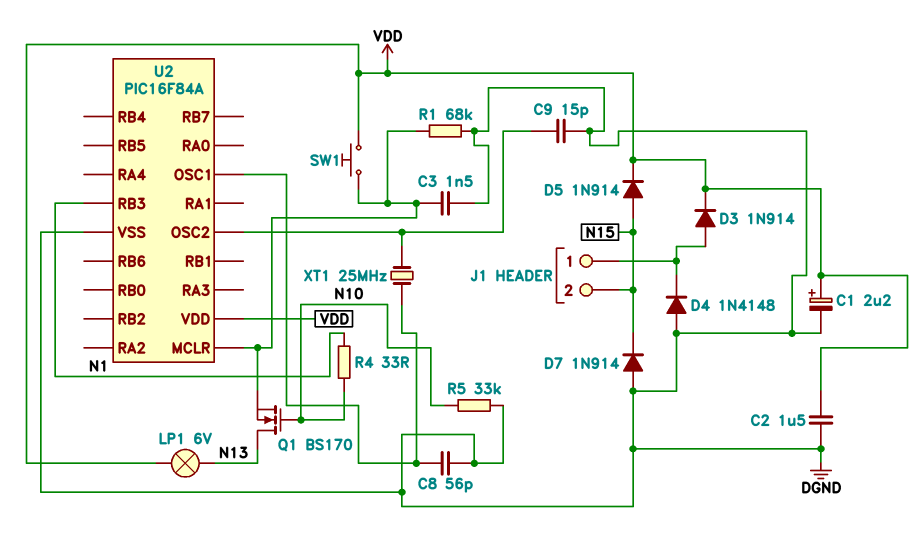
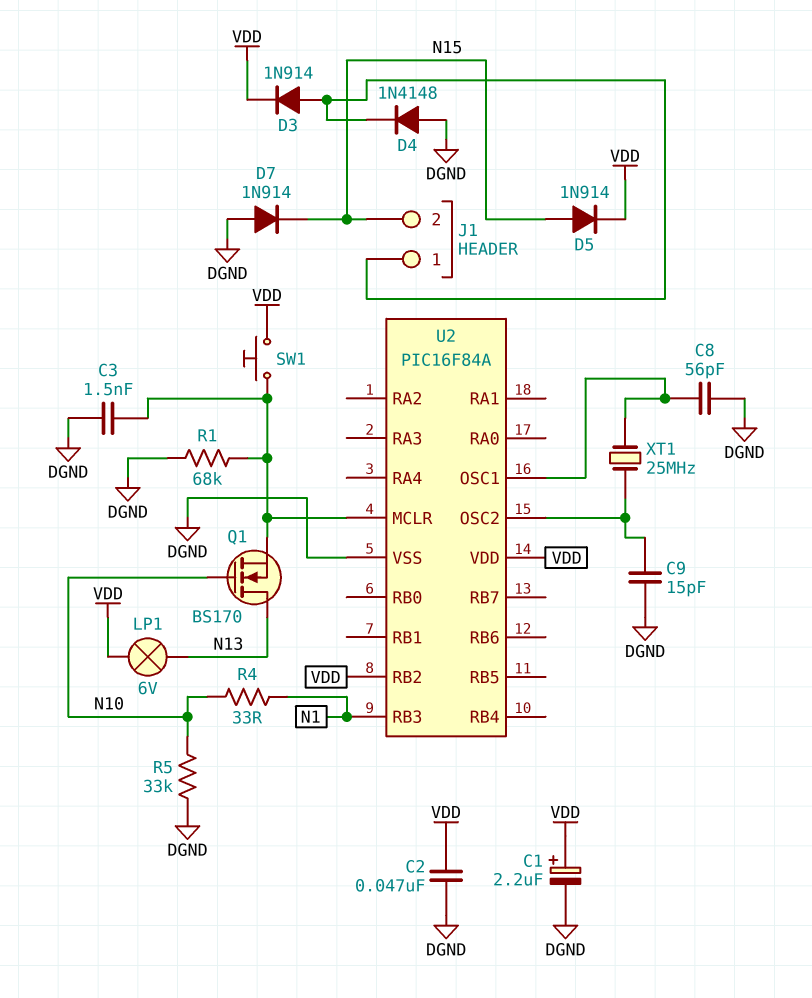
C2: 1.5uF (DGND, VDD) -> 47nF (DGND, VDD)
U2 pin RB2: none -> VDD

